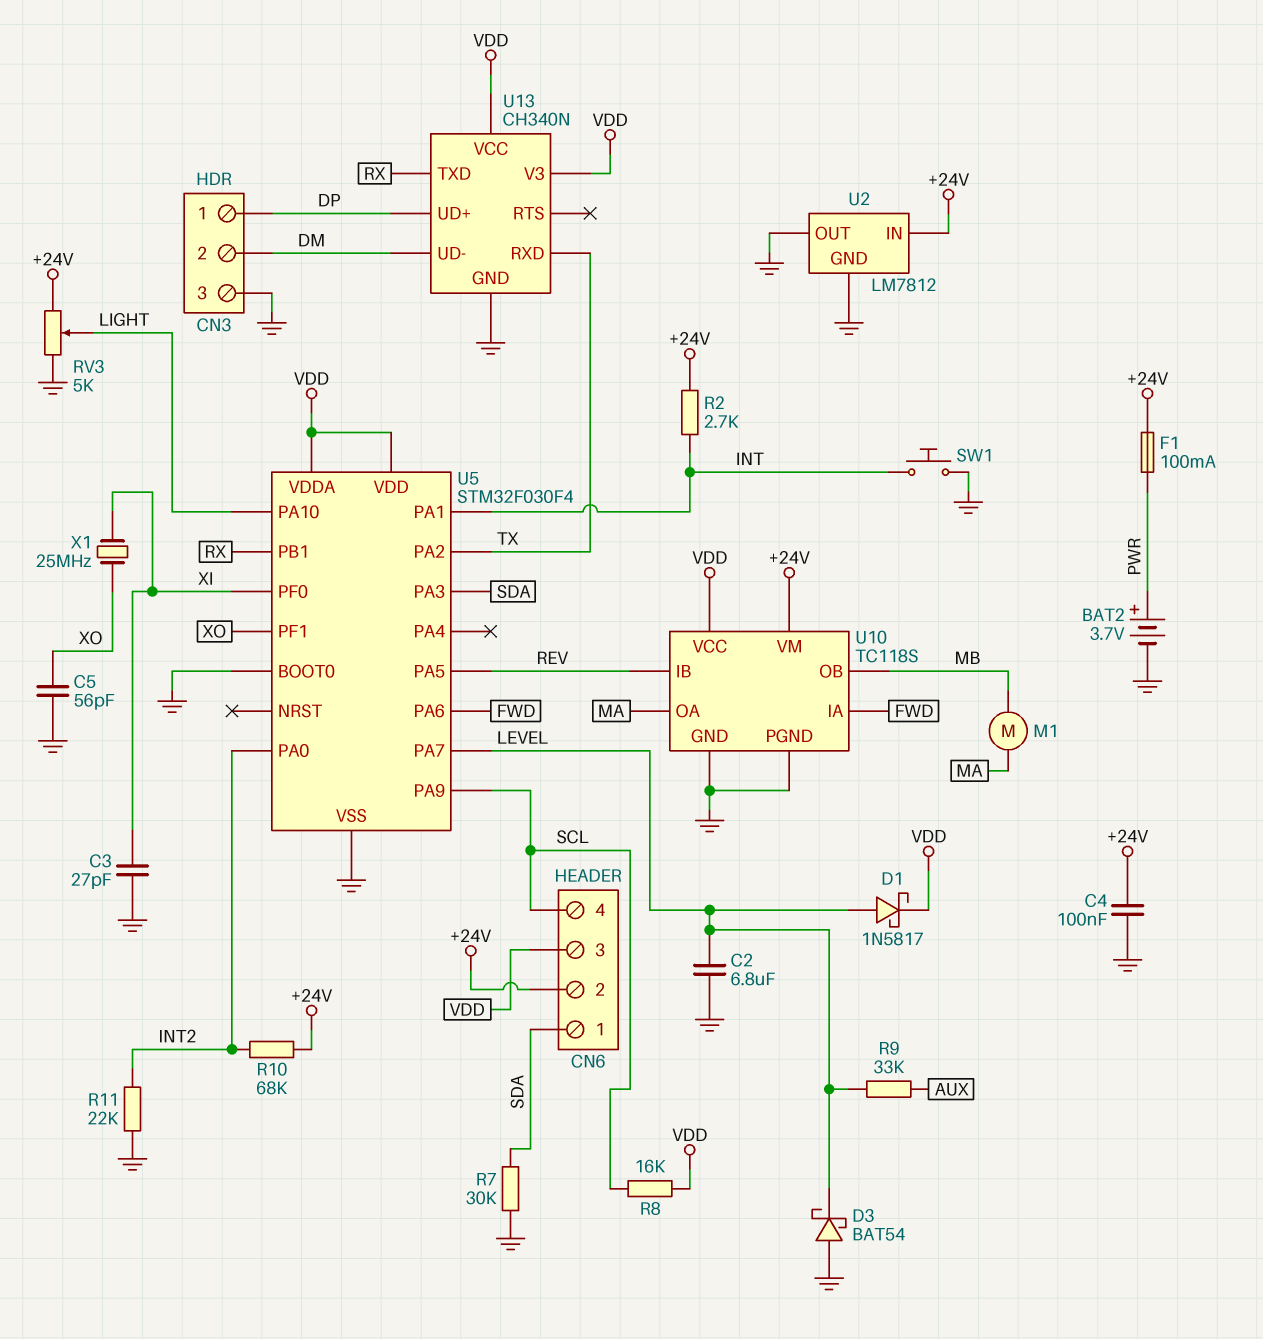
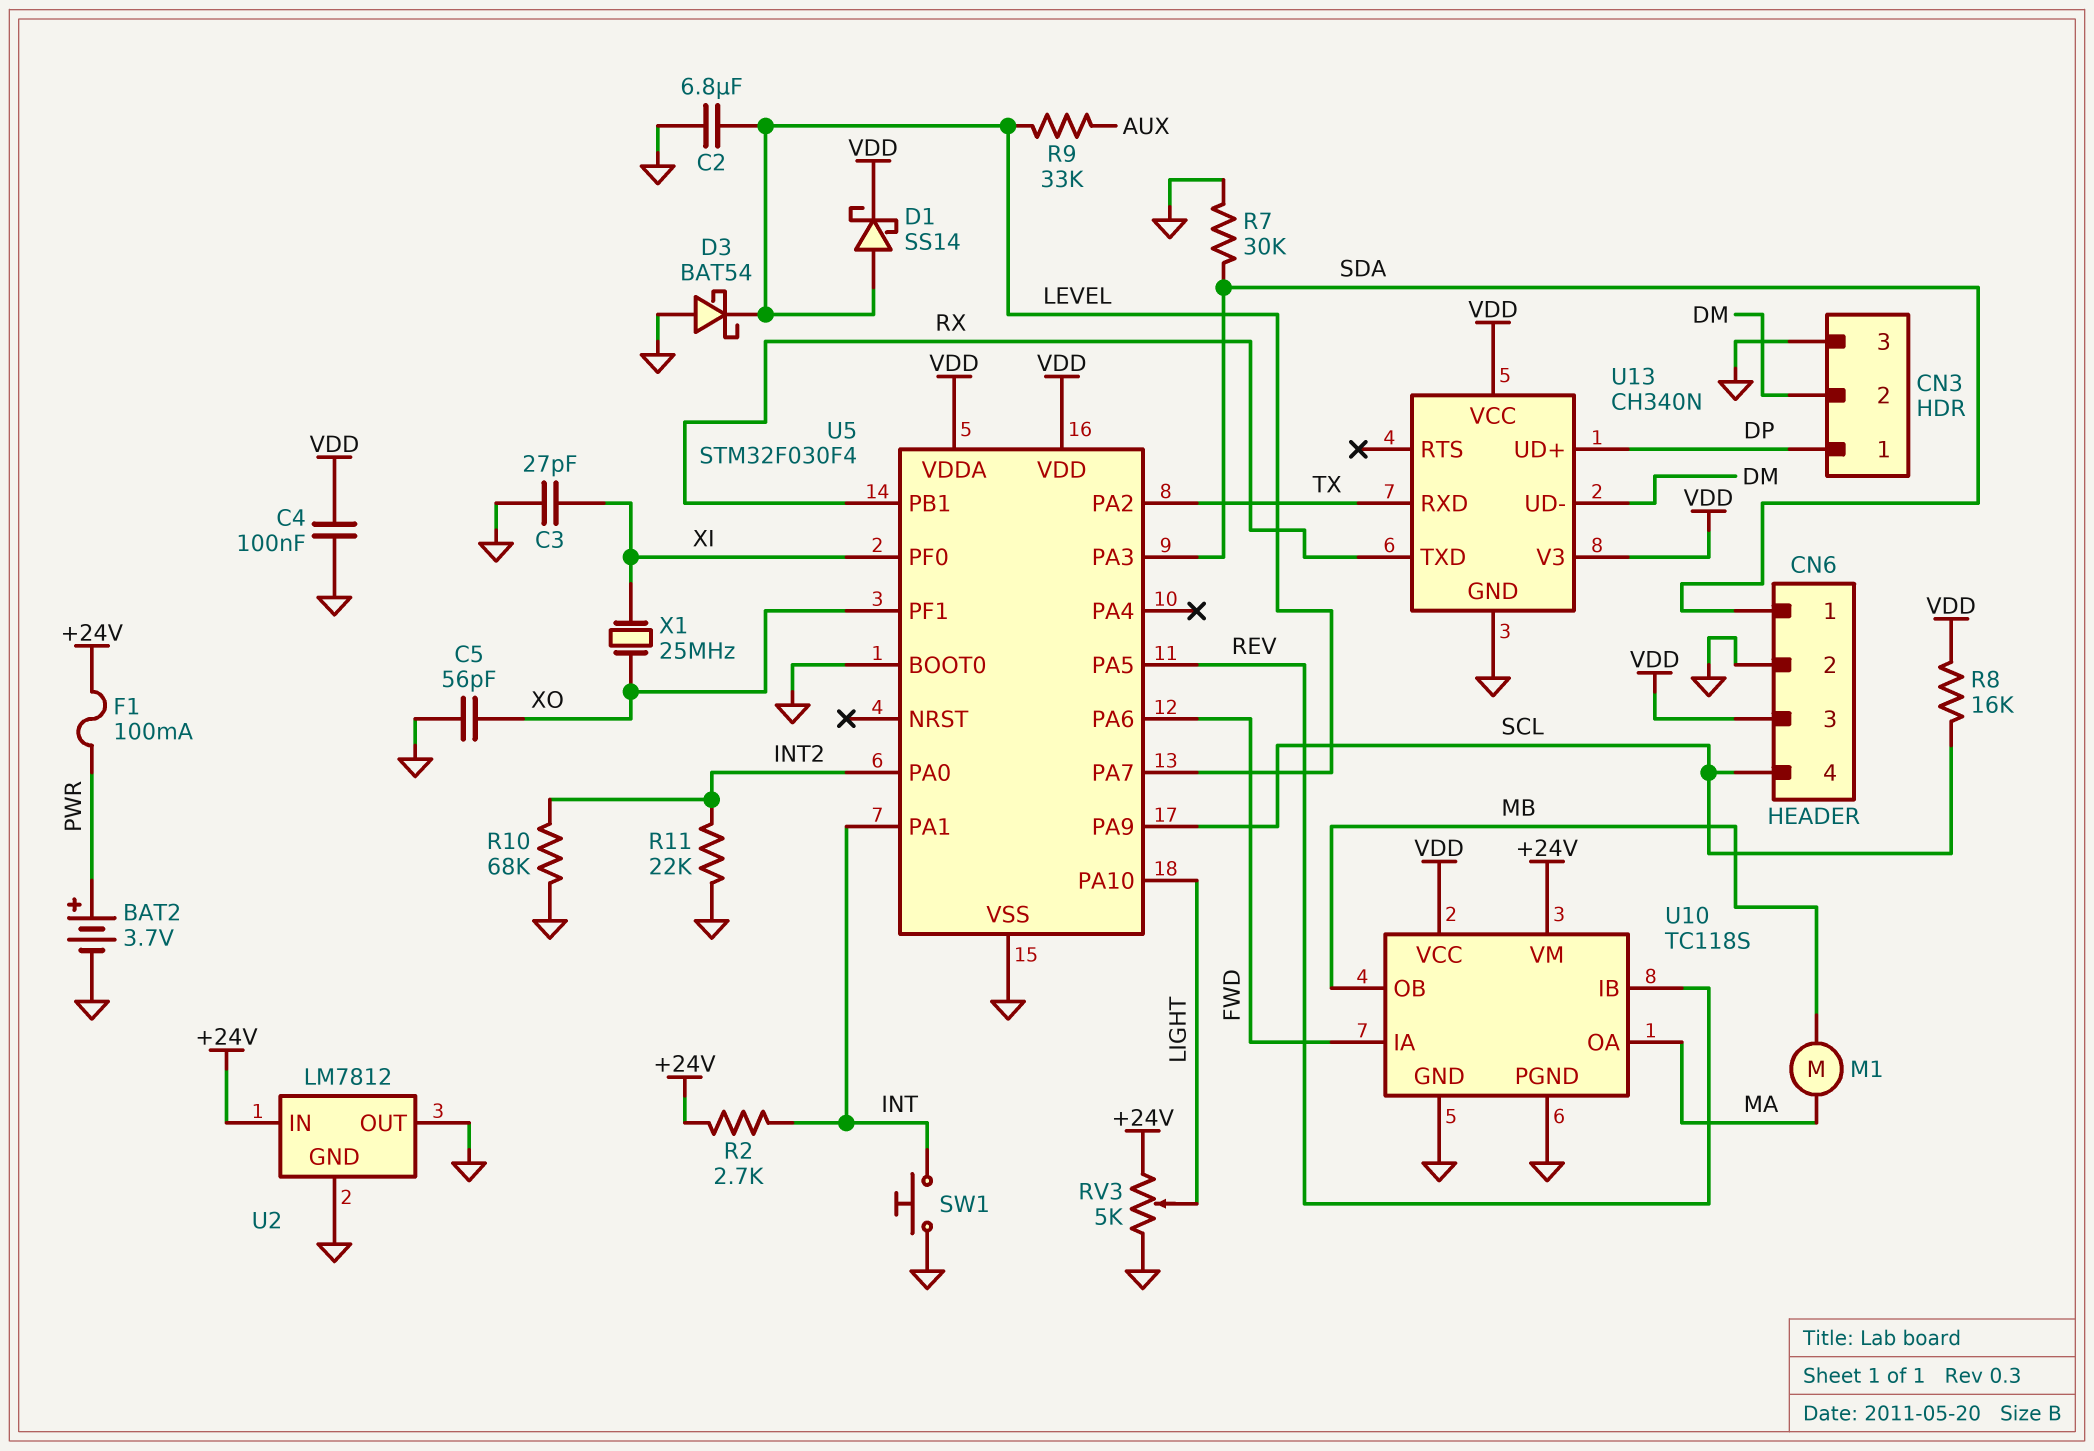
C4: 100nF (+24V, GND) -> 100nF (GND, VDD)
CN6 pin 2: +24V -> GND
D1: schottky 1N5817 (A LEVEL, K VDD) -> schottky SS14 (A LEVEL, K VDD)
R10: 68k (+24V, INT2) -> 68k (GND, INT2)

